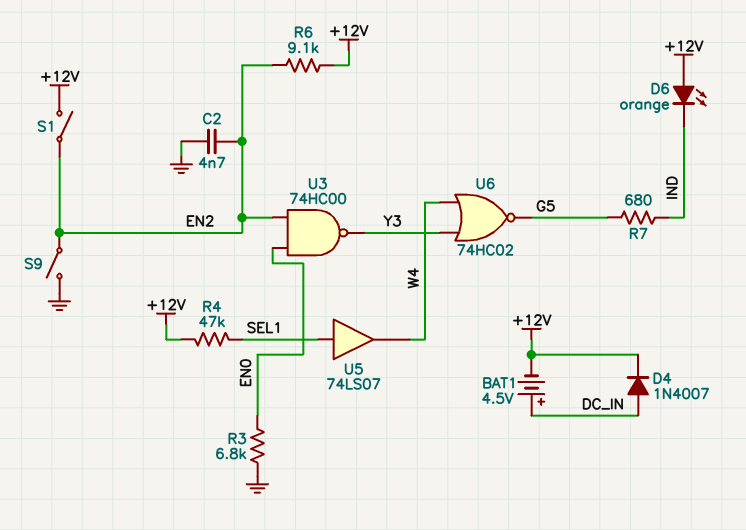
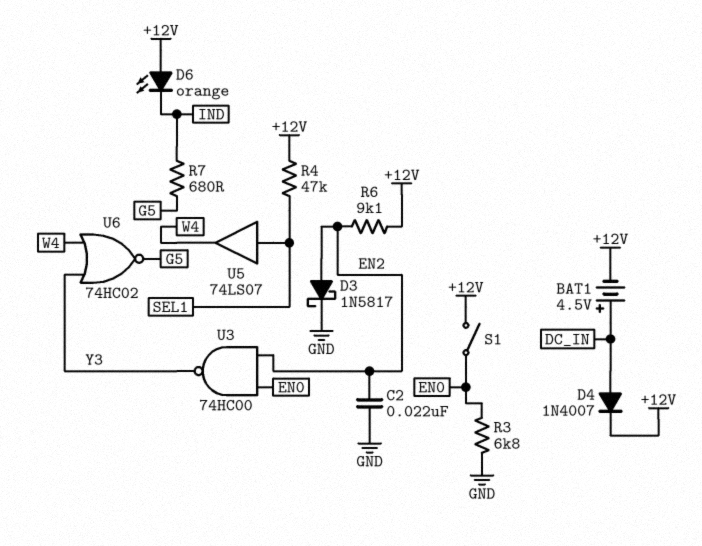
C2: 4.7nF (EN2, GND) -> 22nF (EN2, GND)
D3: none -> schottky 1N5817 (A EN2, K GND)
S1: switch (+12V, EN2) -> switch (+12V, EN0)
S9: switch (EN2, GND) -> none

